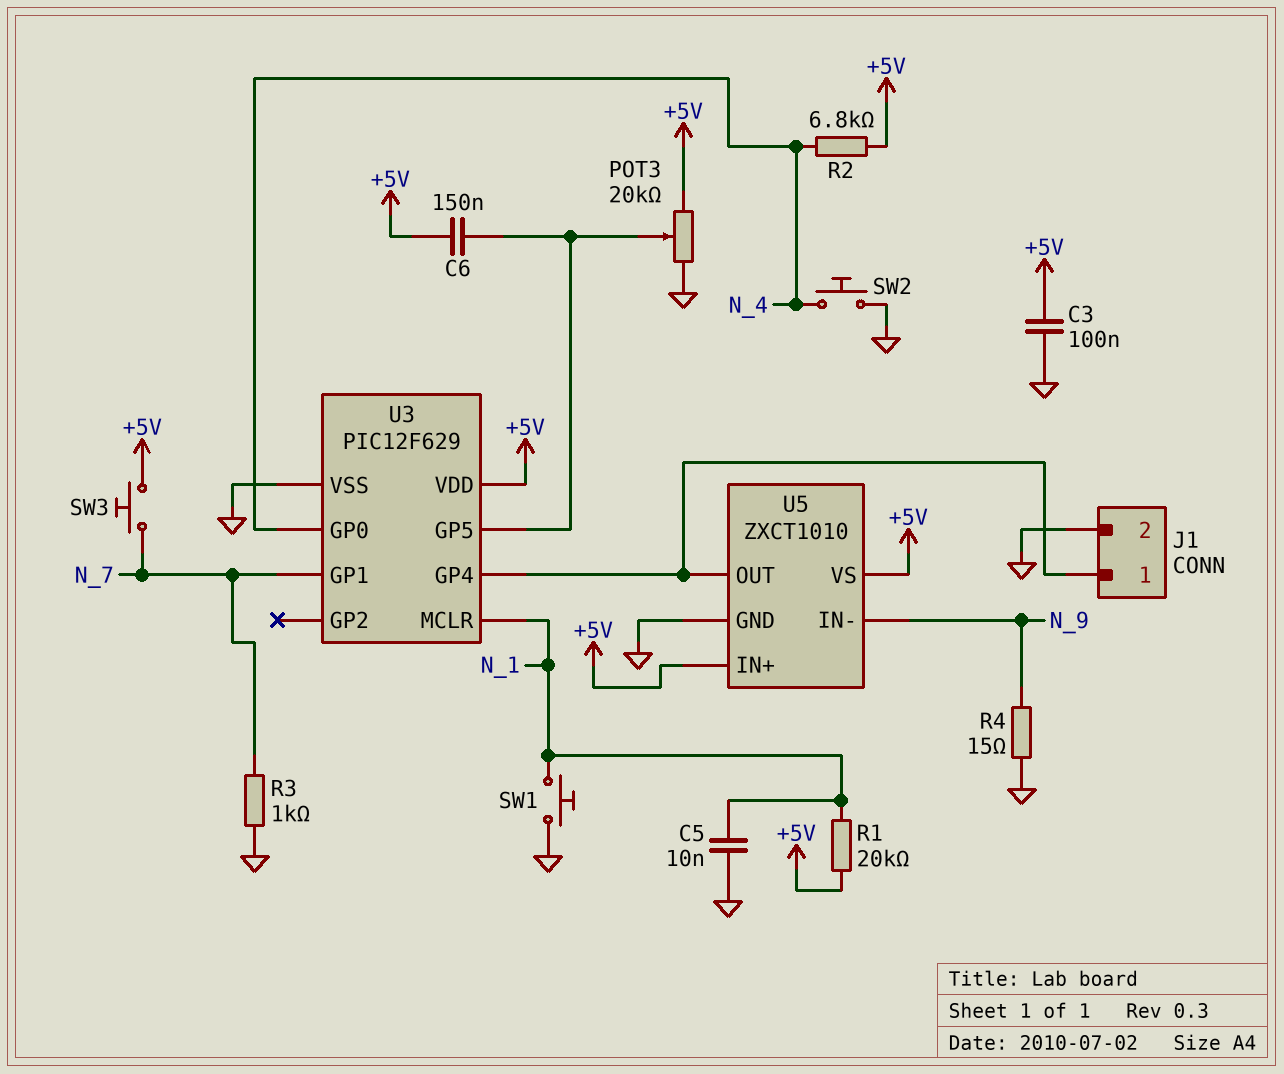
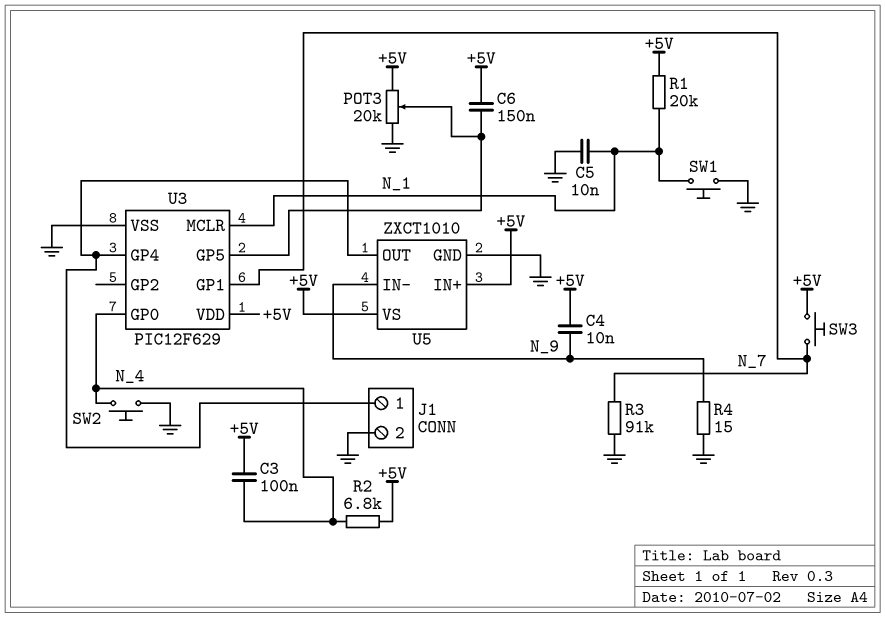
C3: 100nF (+5V, GND) -> 100nF (+5V, N_4)
C4: none -> 10nF (+5V, N_9)
R3: 1k (GND, N_7) -> 91k (GND, N_7)

